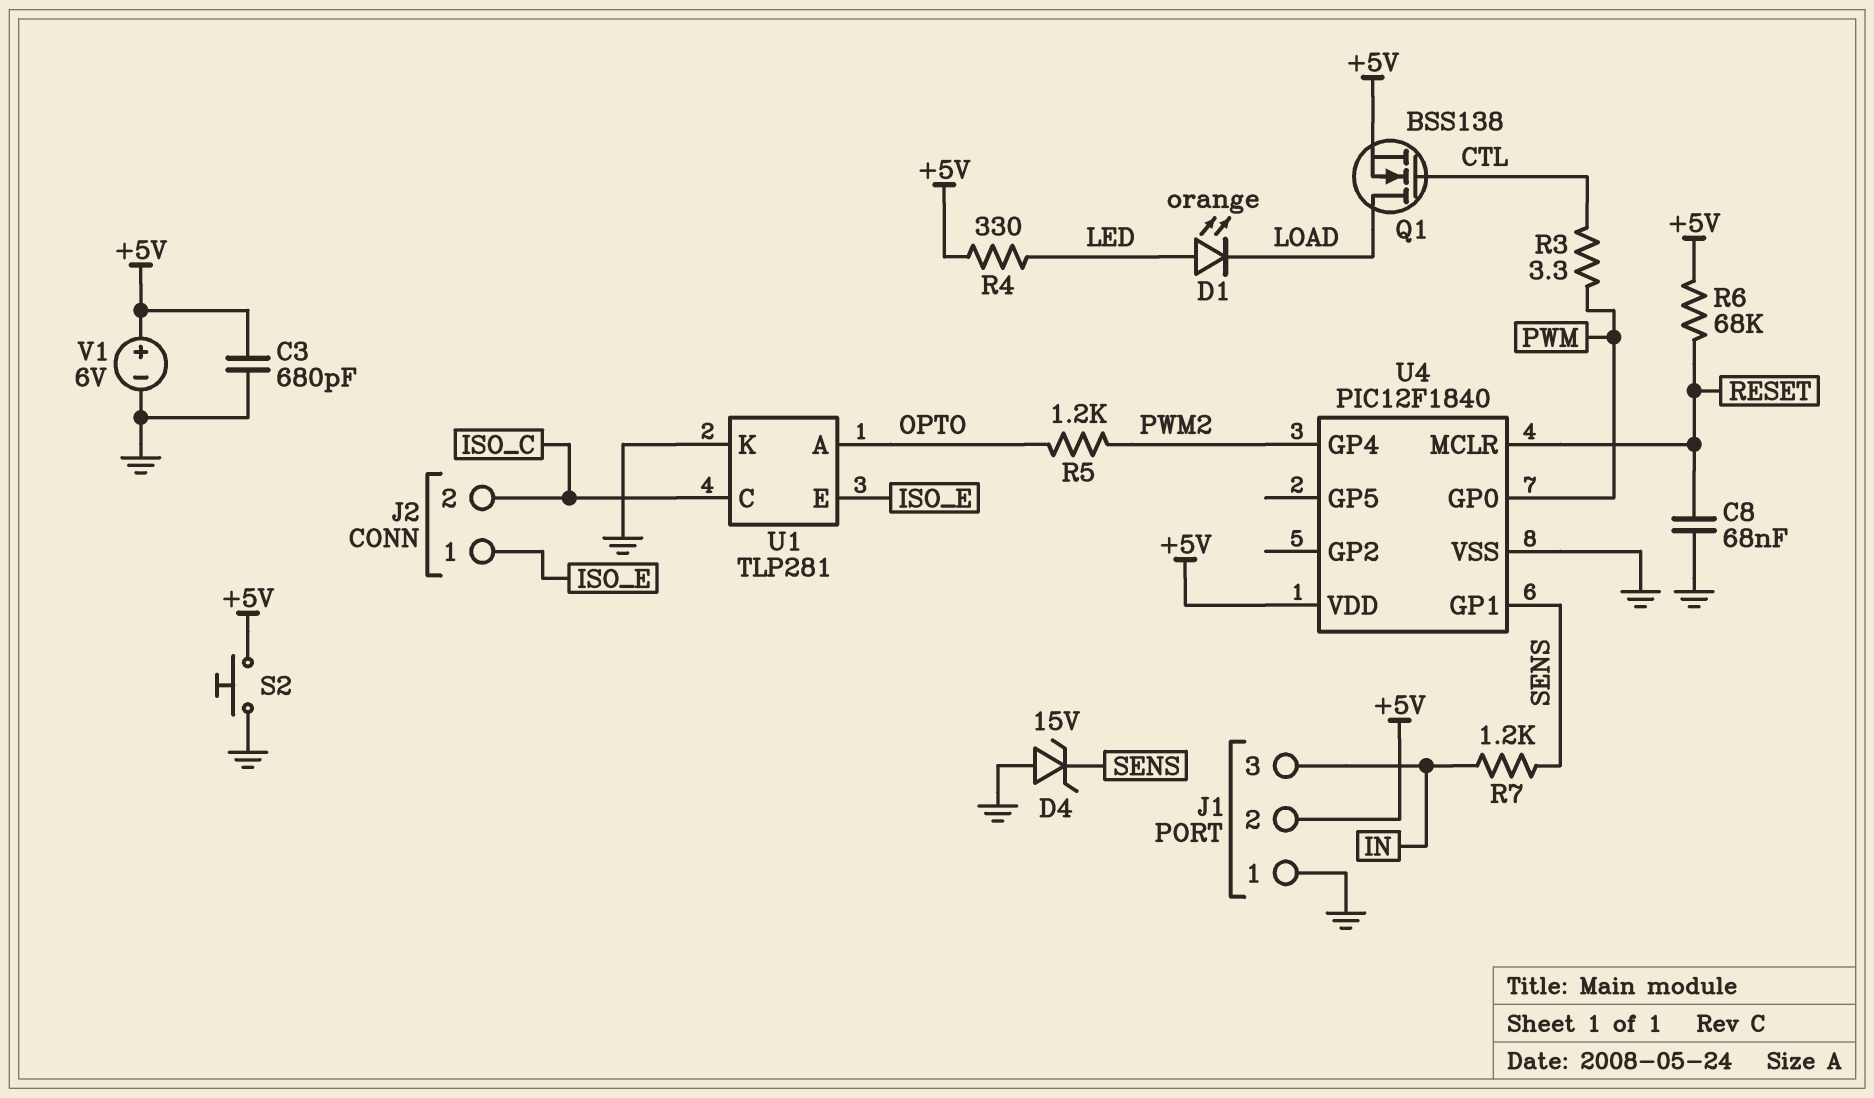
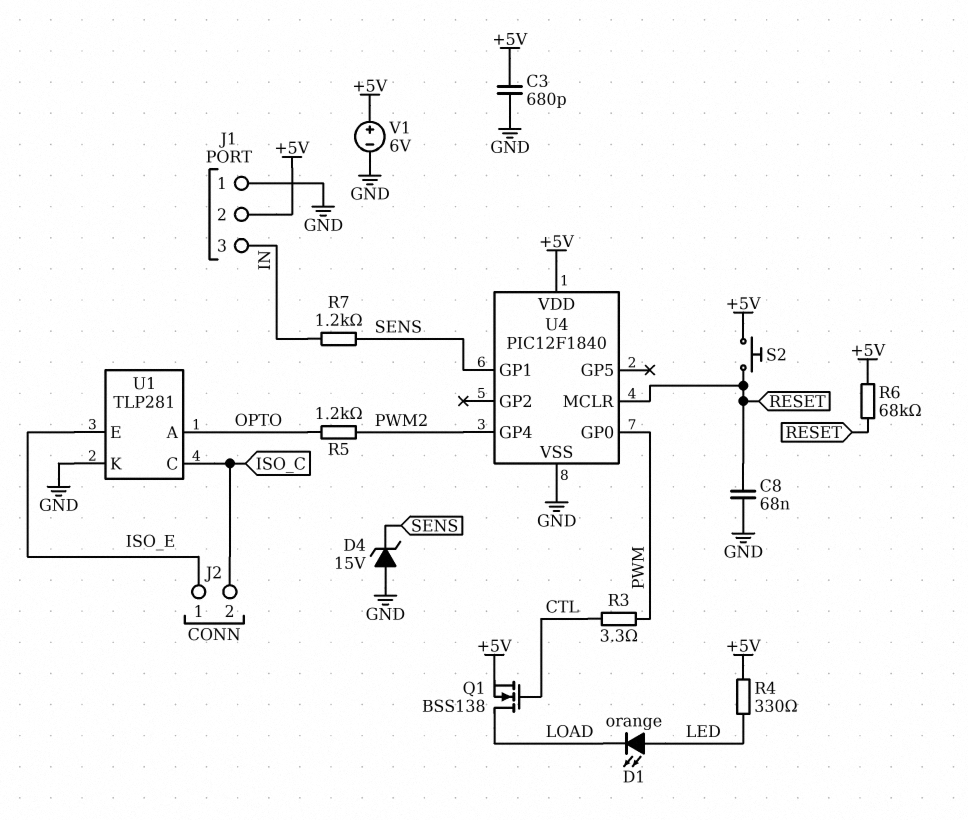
S2: button (+5V, GND) -> button (+5V, RESET)

